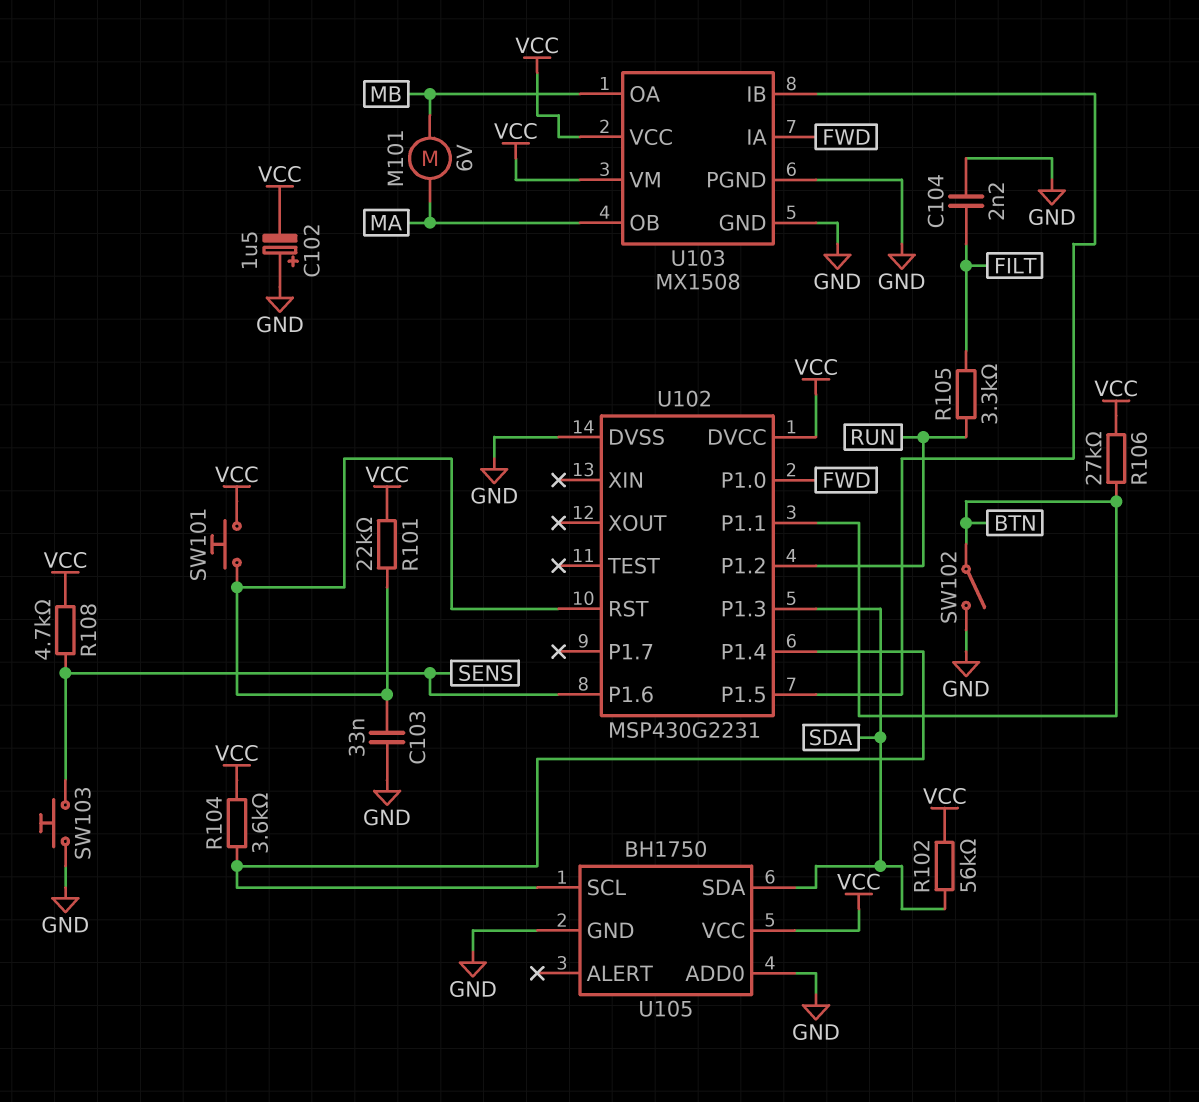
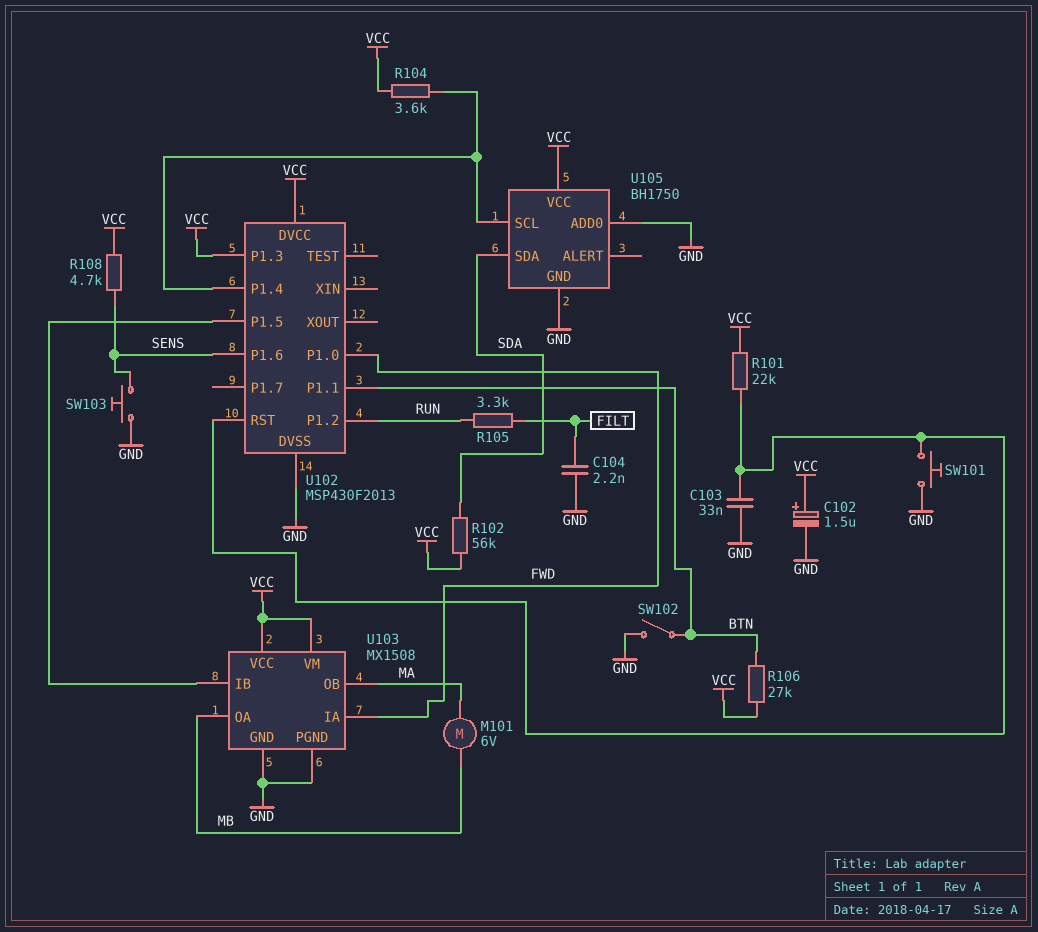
C102: 1.5uF (plus GND, minus VCC) -> 1.5uF (plus VCC, minus GND)
SW101: button (U102/RST, VCC) -> button (GND, U102/RST)
U102: MSP430G2231 -> MSP430F2013
U102 pin P1.3: SDA -> VCC

